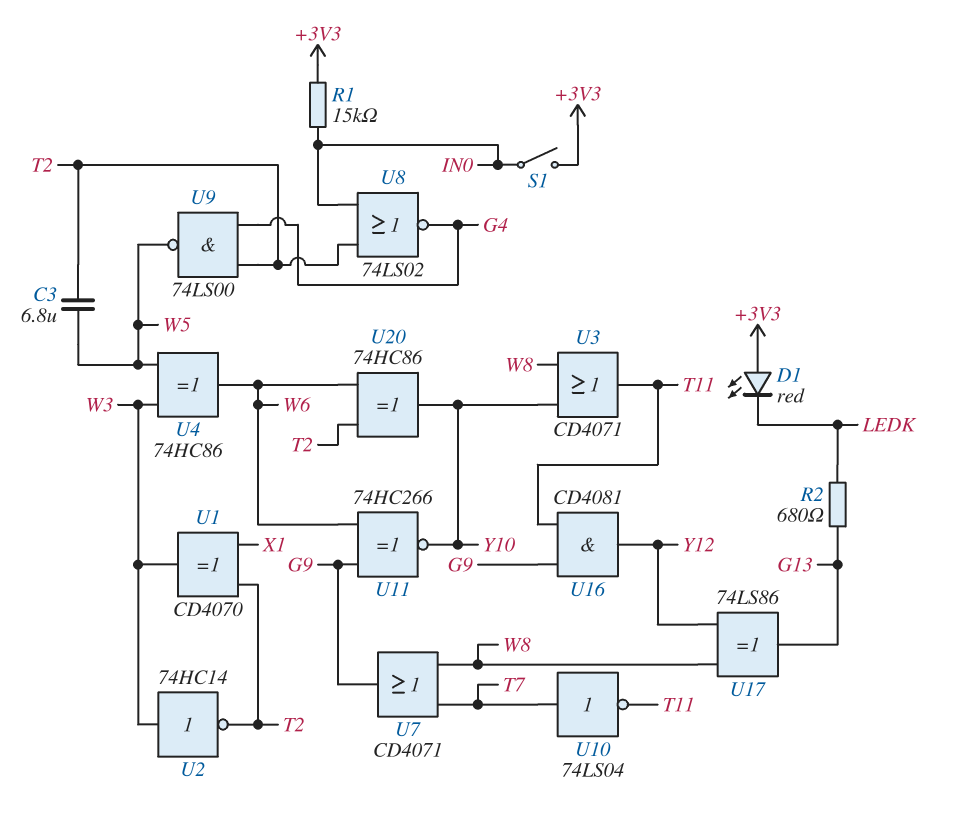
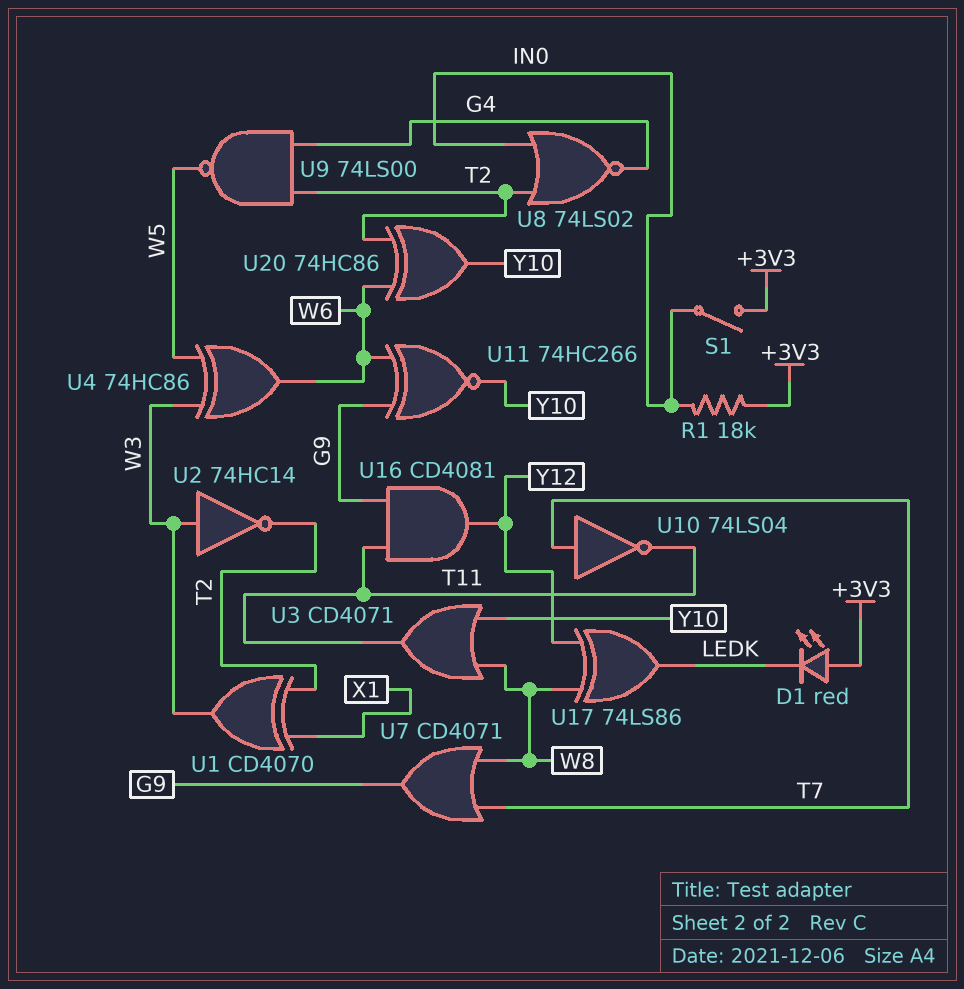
C3: 6.8uF (T2, W5) -> none
R1: 15k (+3V3, IN0) -> 18k (+3V3, IN0)
R2: 680 (G13, LEDK) -> none
U17: XOR 74LS86 (in W8, in Y12, out G13) -> XOR 74LS86 (in W8, in Y12, out LEDK)

